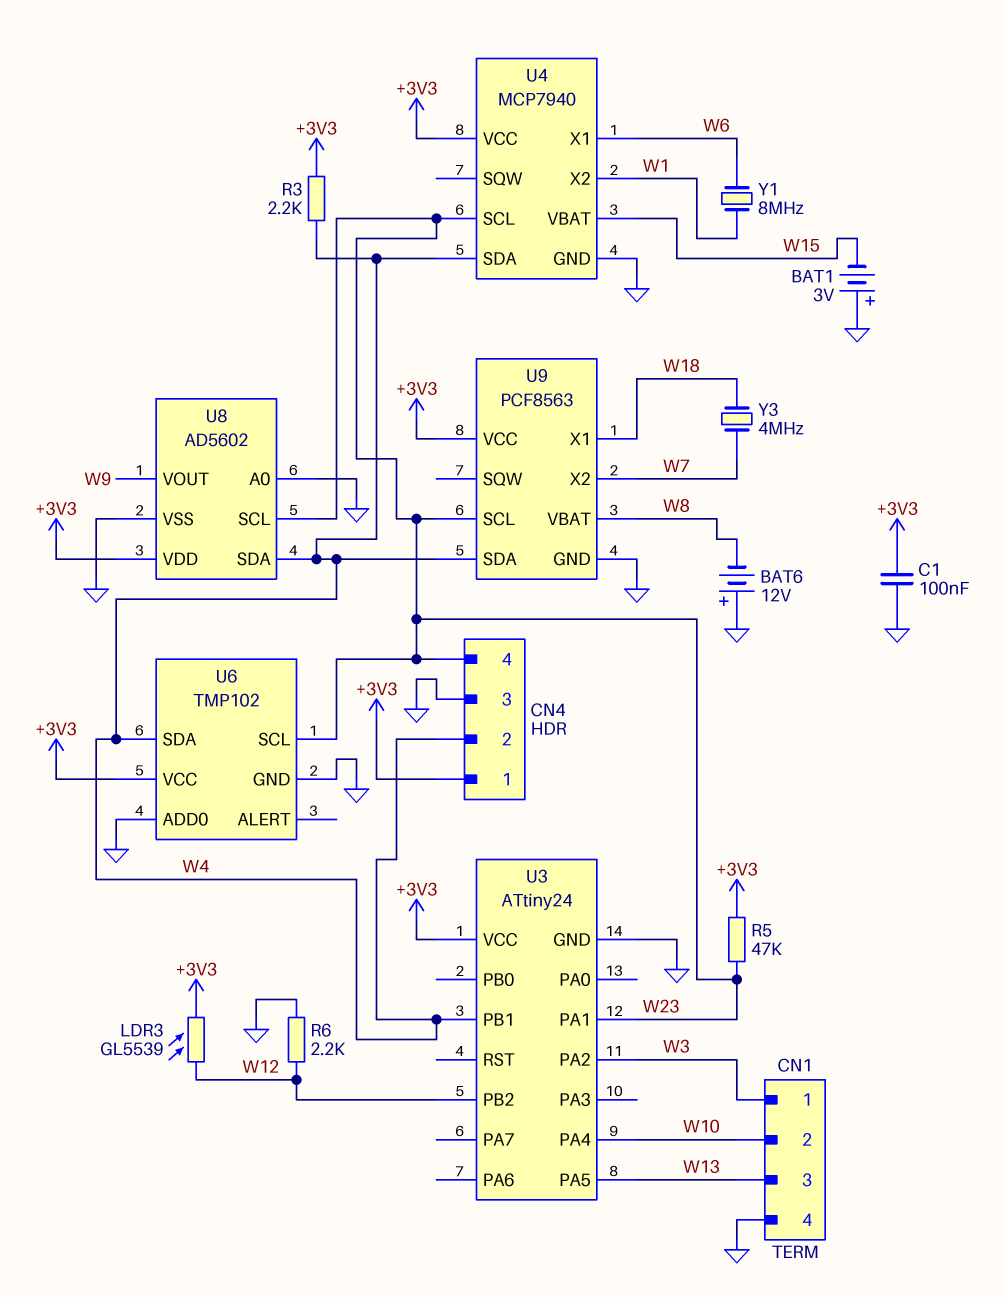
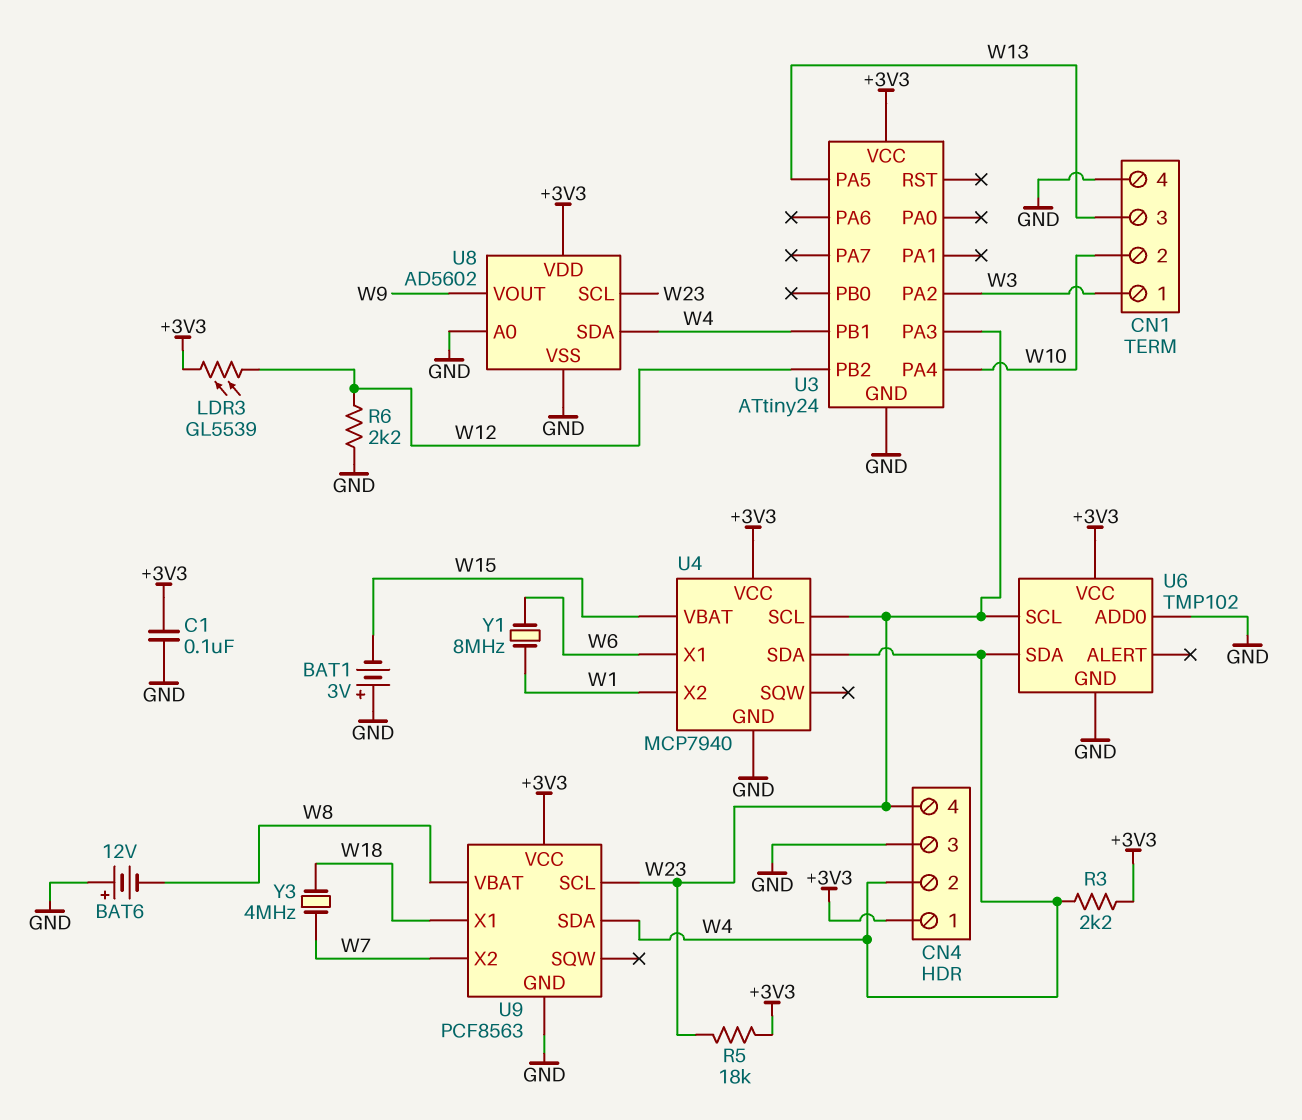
R5: 47k (+3V3, W23) -> 18k (+3V3, W23)
U3 pin PA1: W23 -> none
U3 pin PA3: none -> W23

